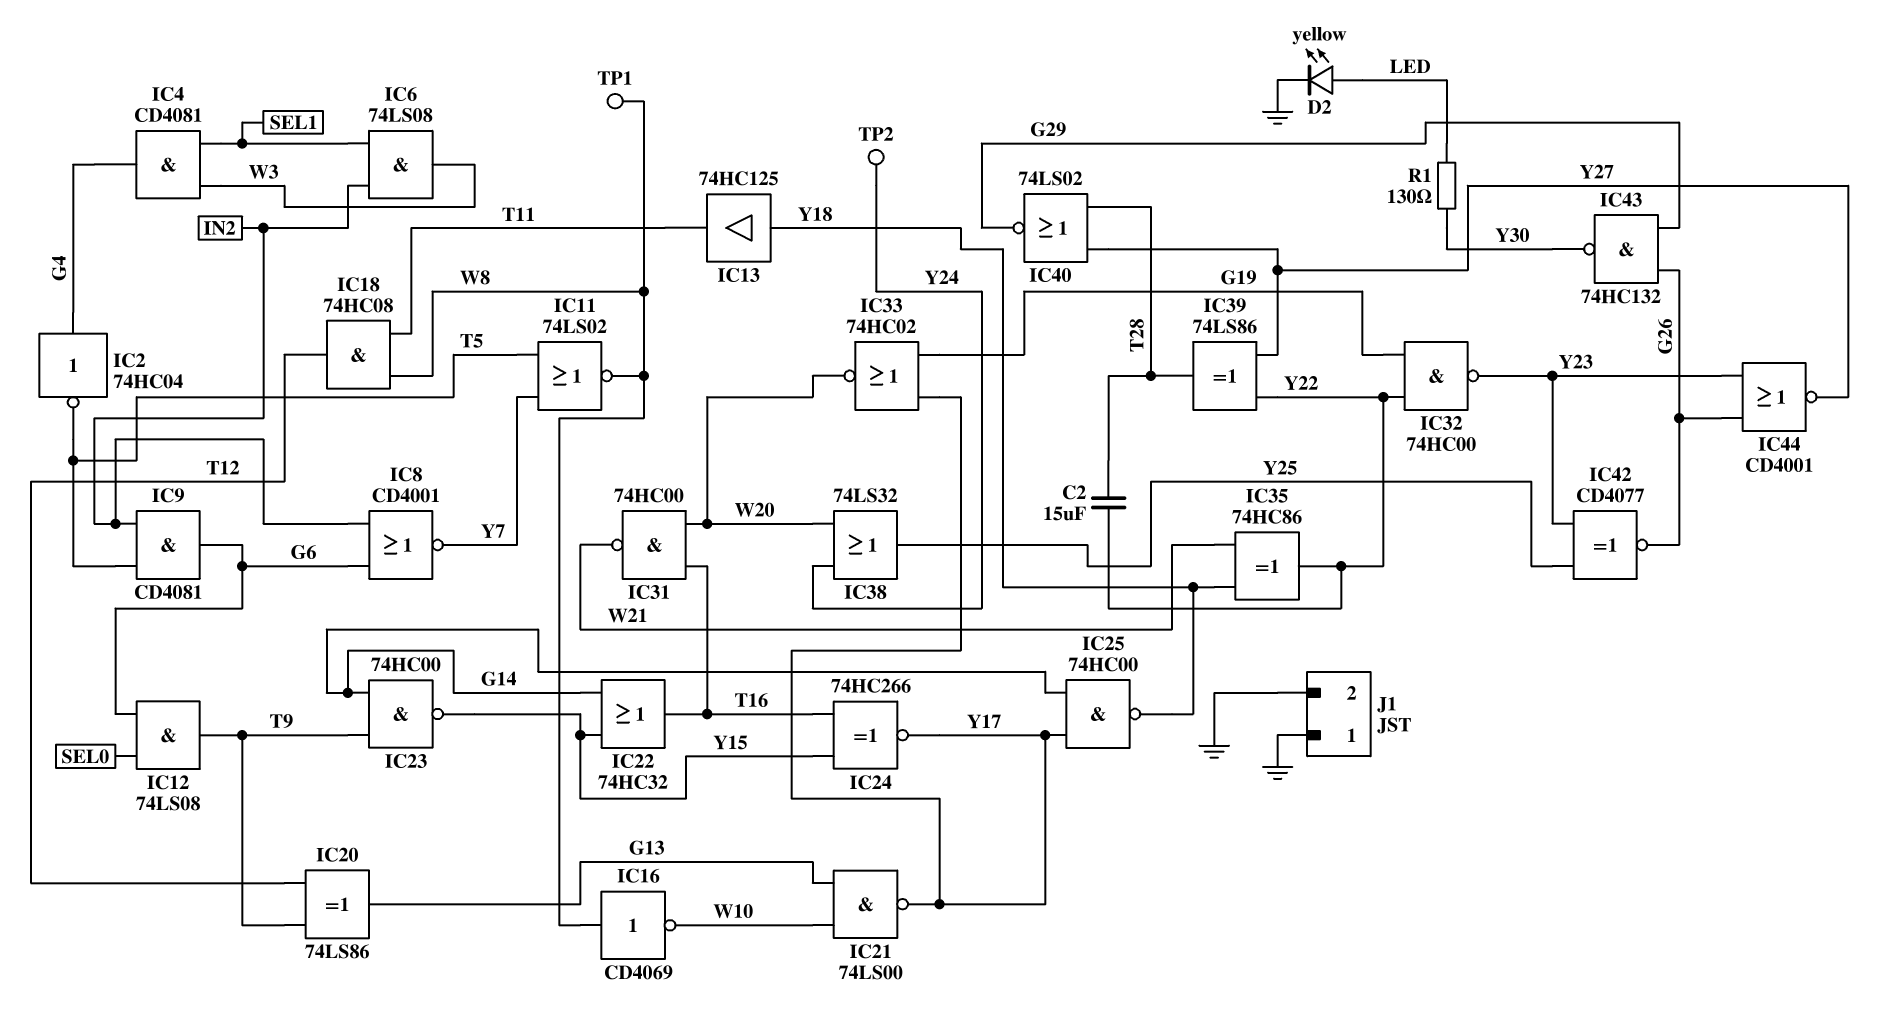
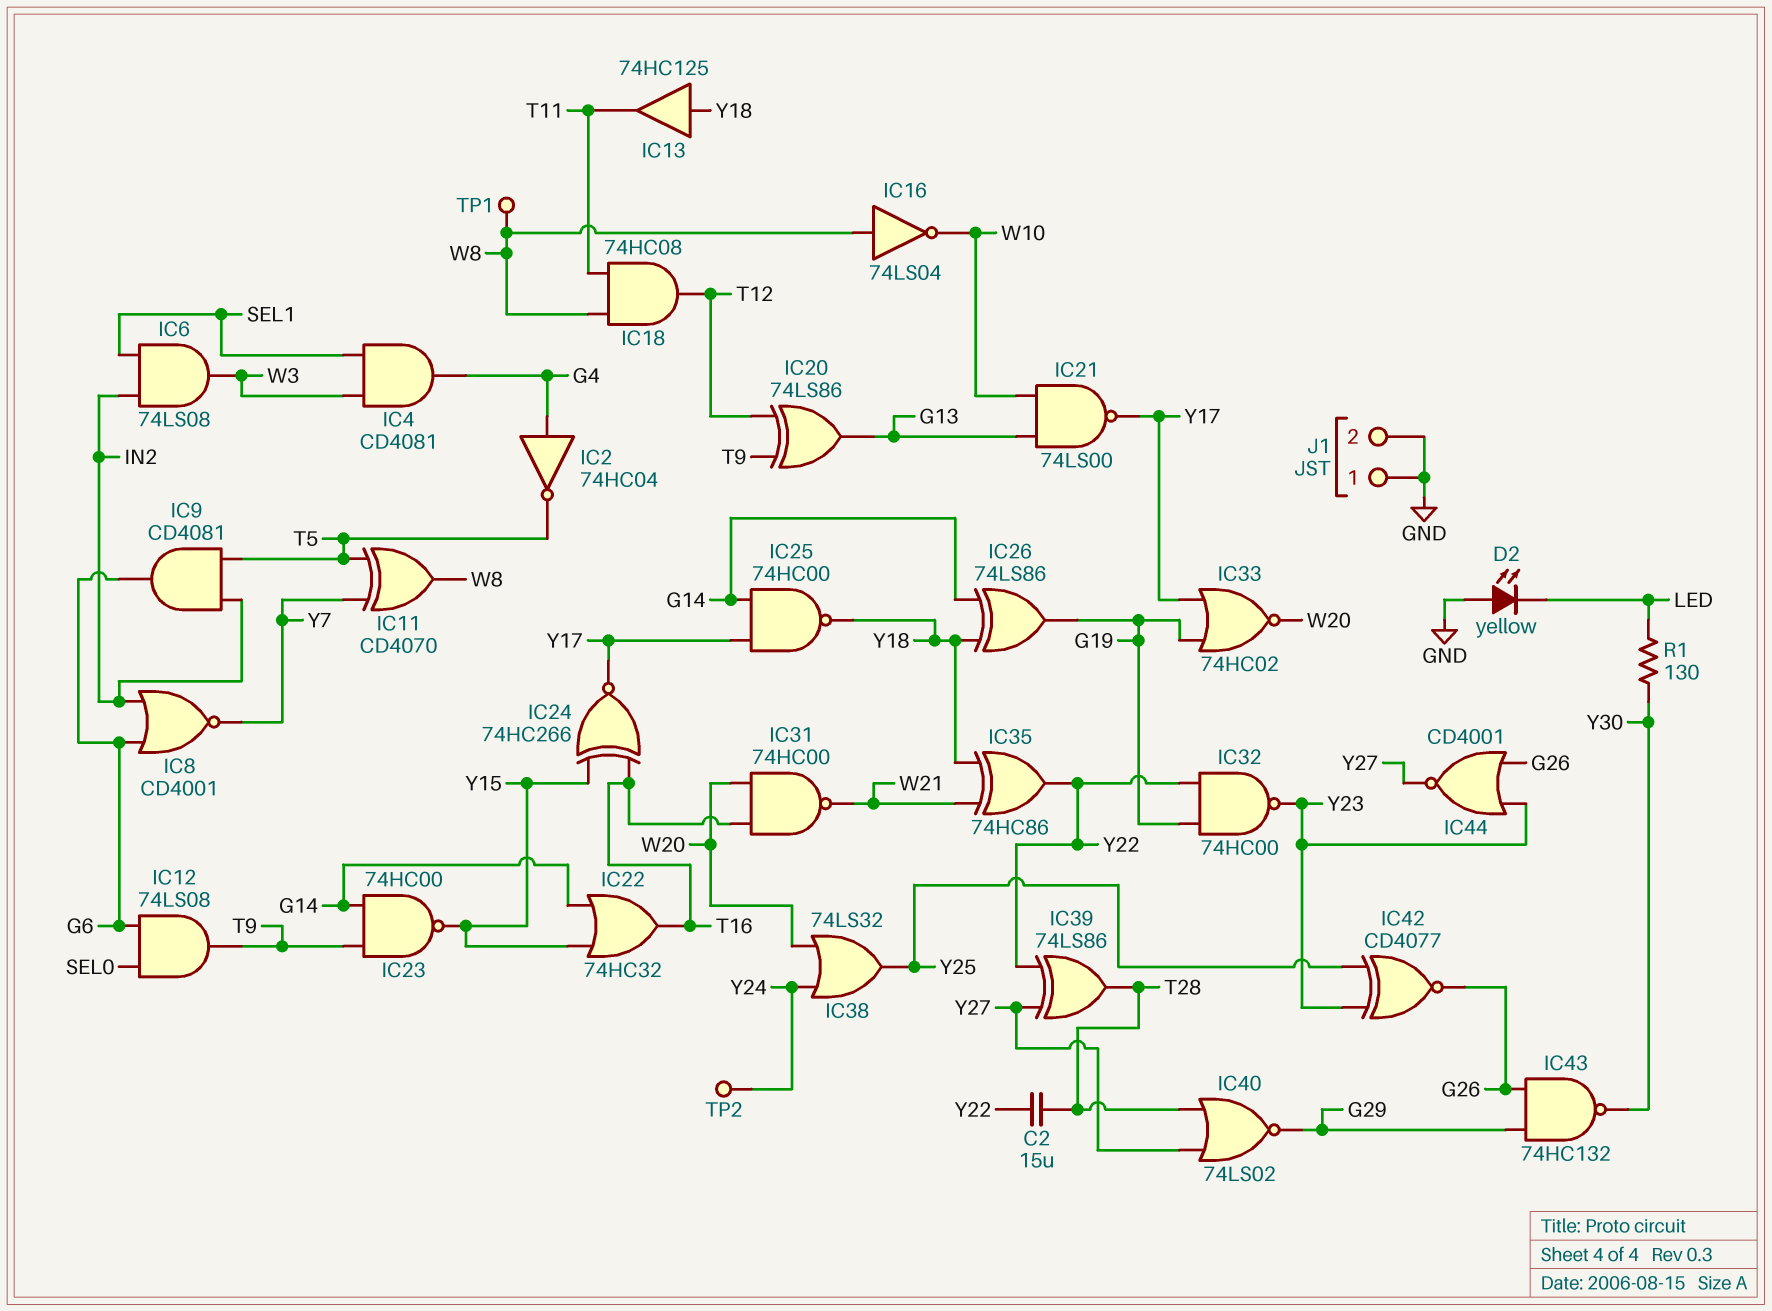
D2: LED yellow (A LED, K GND) -> LED yellow (A GND, K LED)
IC11: NOR 74LS02 (in T5, in Y7, out W8) -> XOR CD4070 (in T5, in Y7, out W8)
IC16: NOT CD4069 (in W8, out W10) -> NOT 74LS04 (in W8, out W10)
IC26: none -> XOR 74LS86 (in G14, in Y18, out G19)

